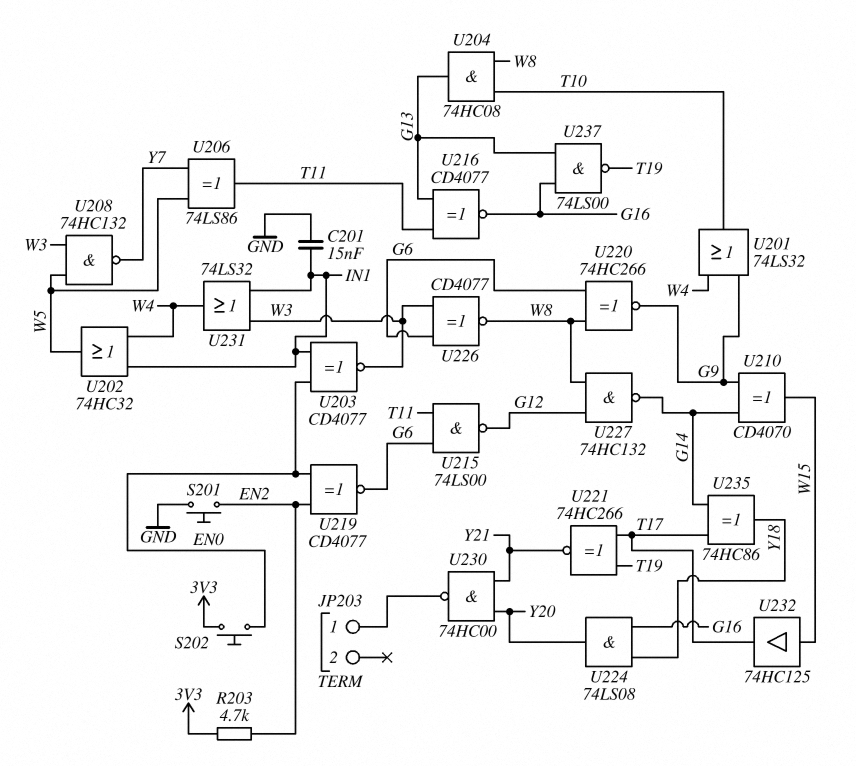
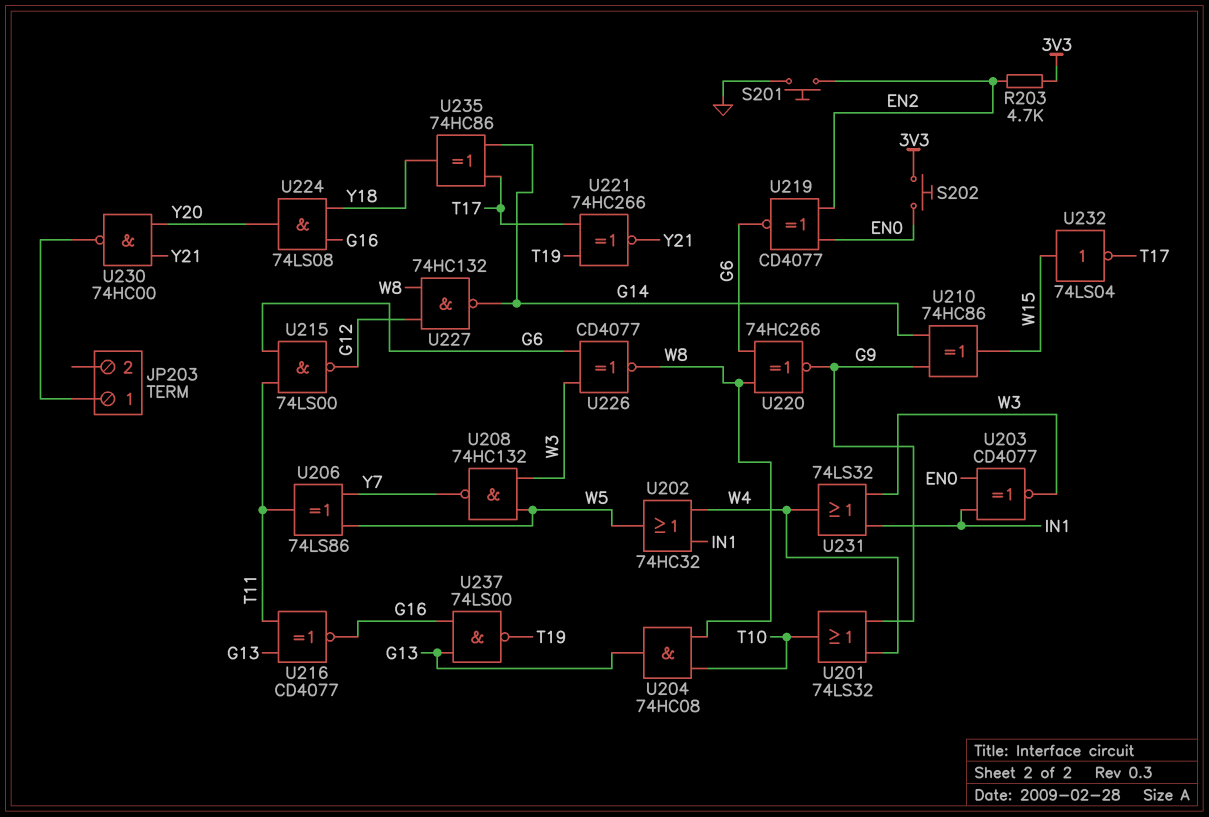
C201: 15nF (GND, IN1) -> none
U210: XOR CD4070 (in G9, in G14, out W15) -> XOR 74HC86 (in G9, in G14, out W15)
U232: buffer 74HC125 (in W15, out T17) -> NOT 74LS04 (in W15, out T17)

